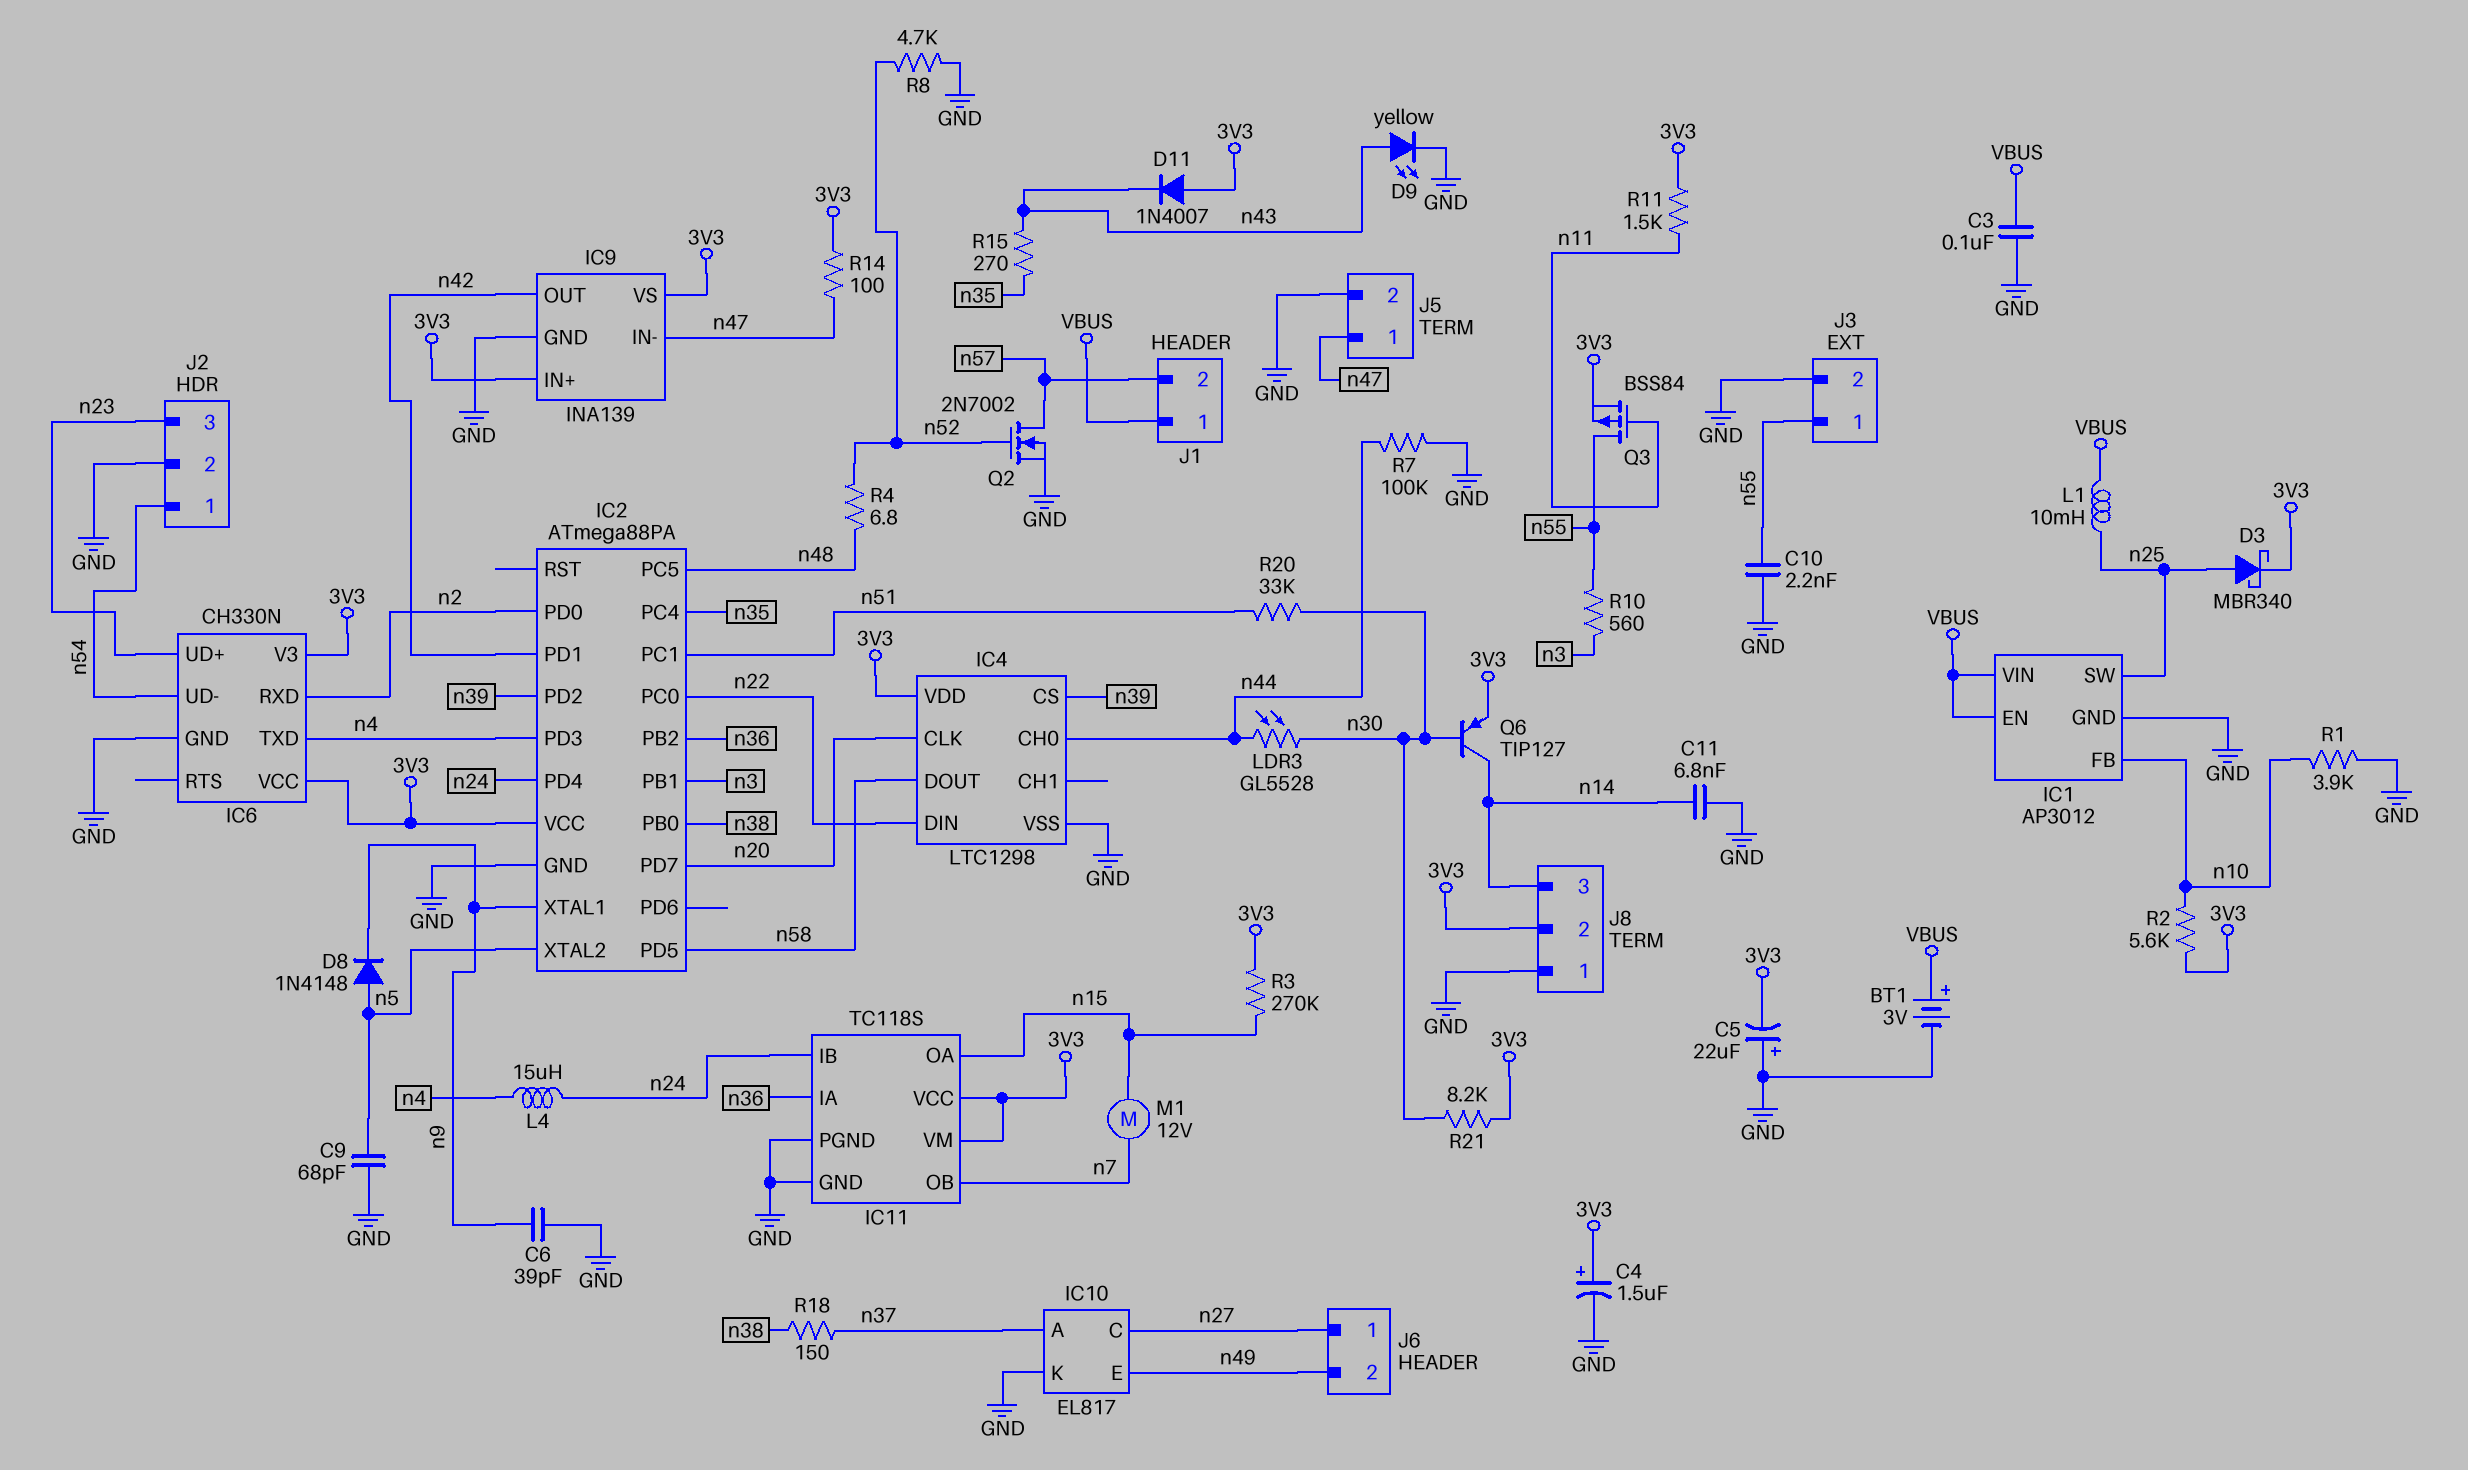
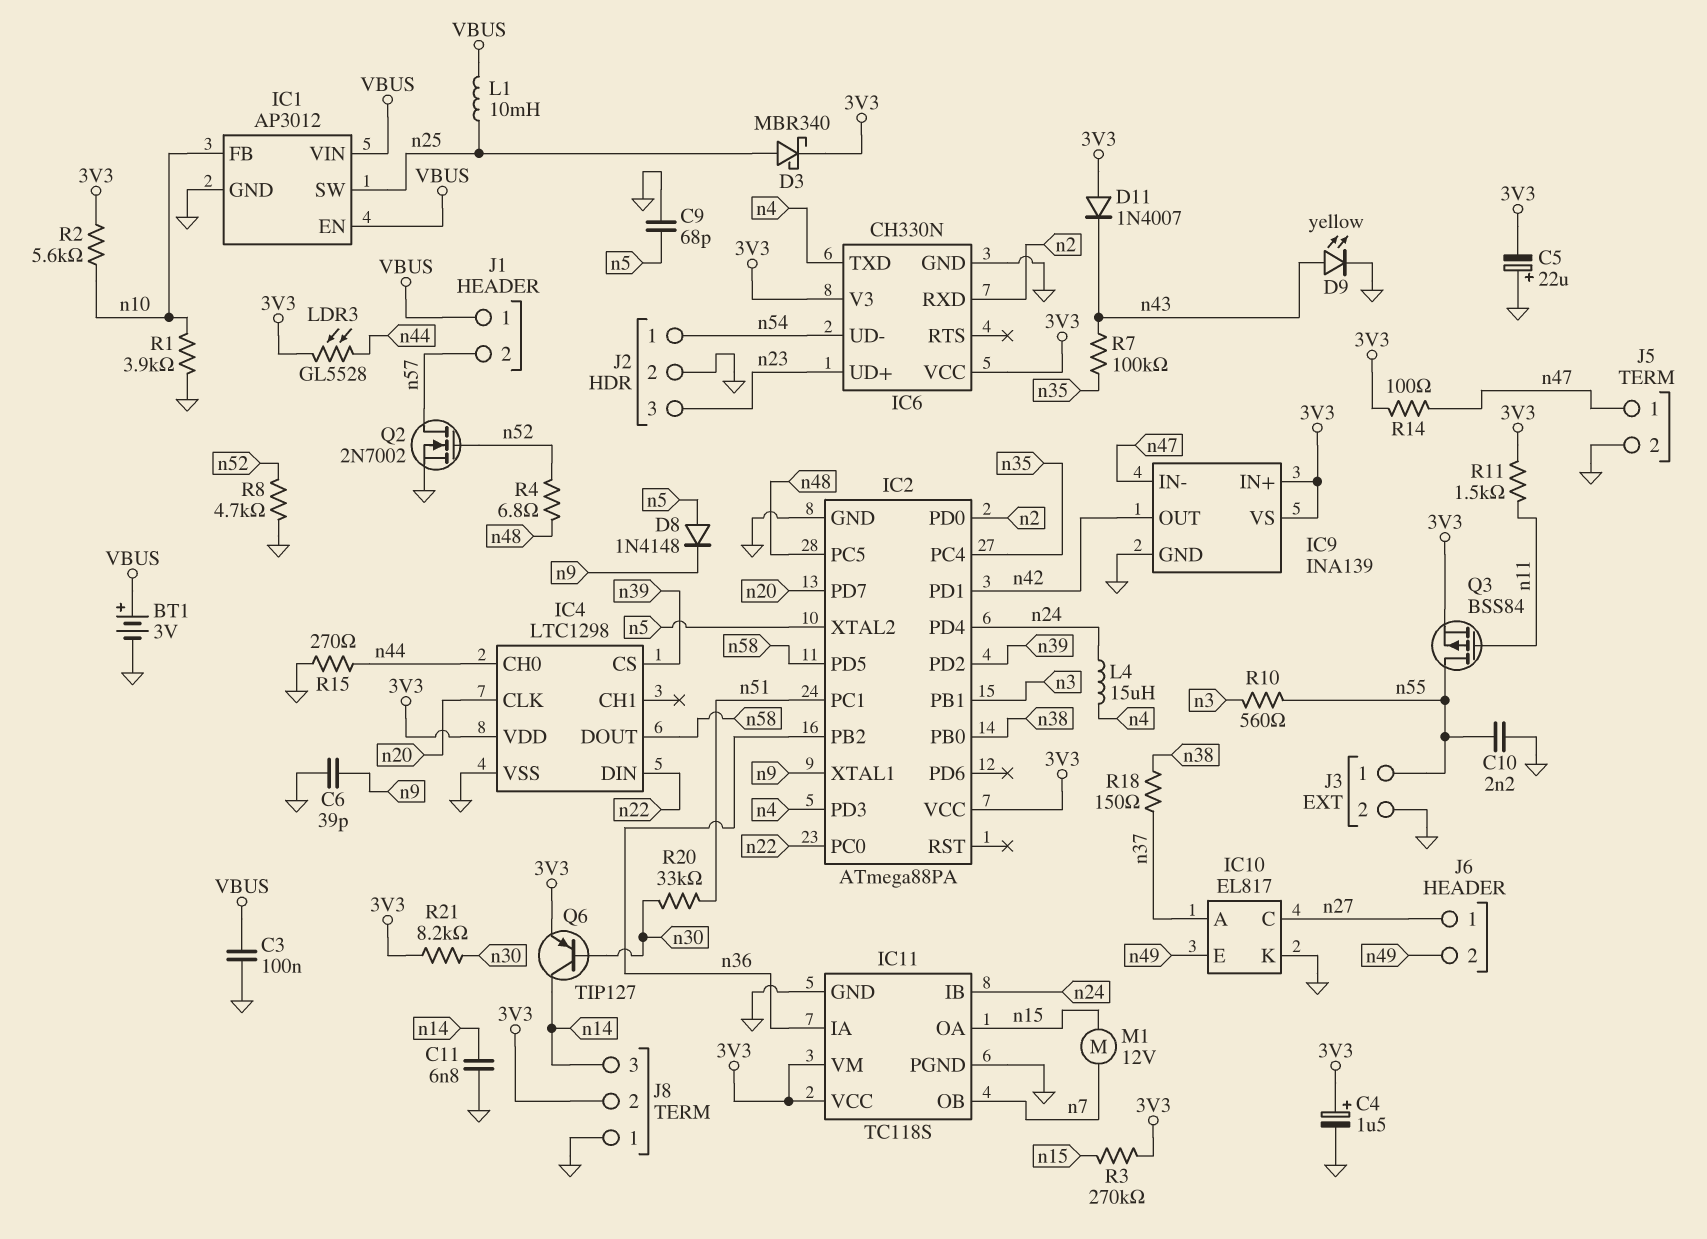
LDR3: GL5528 (n30, n44) -> GL5528 (3V3, n44)
R7: 100k (GND, n44) -> 100k (n35, n43)
R15: 270 (n35, n43) -> 270 (GND, n44)

